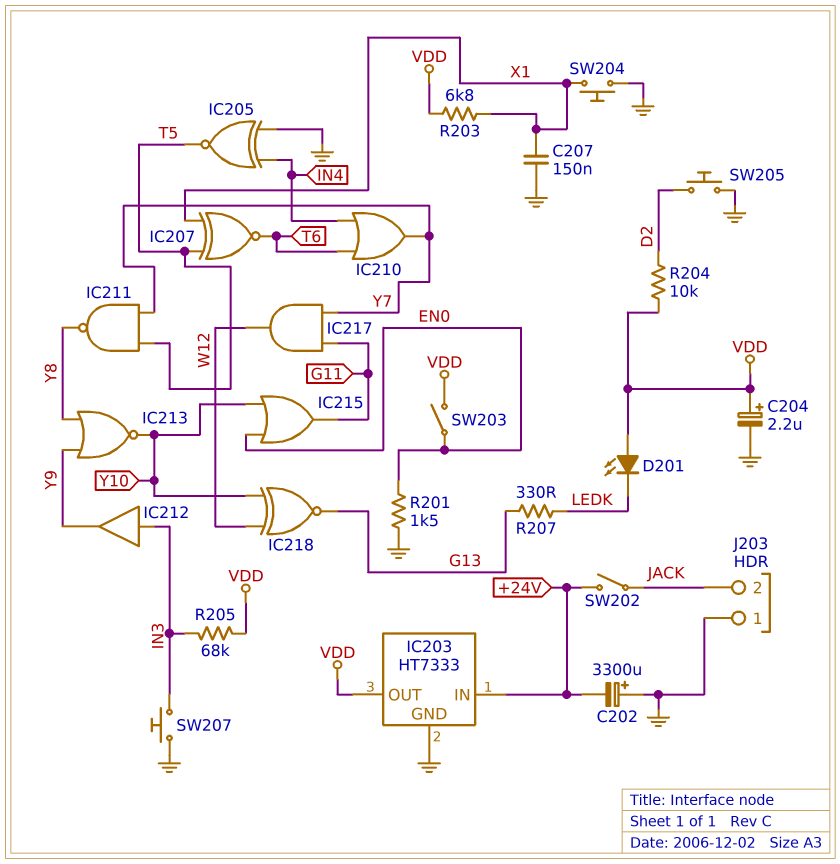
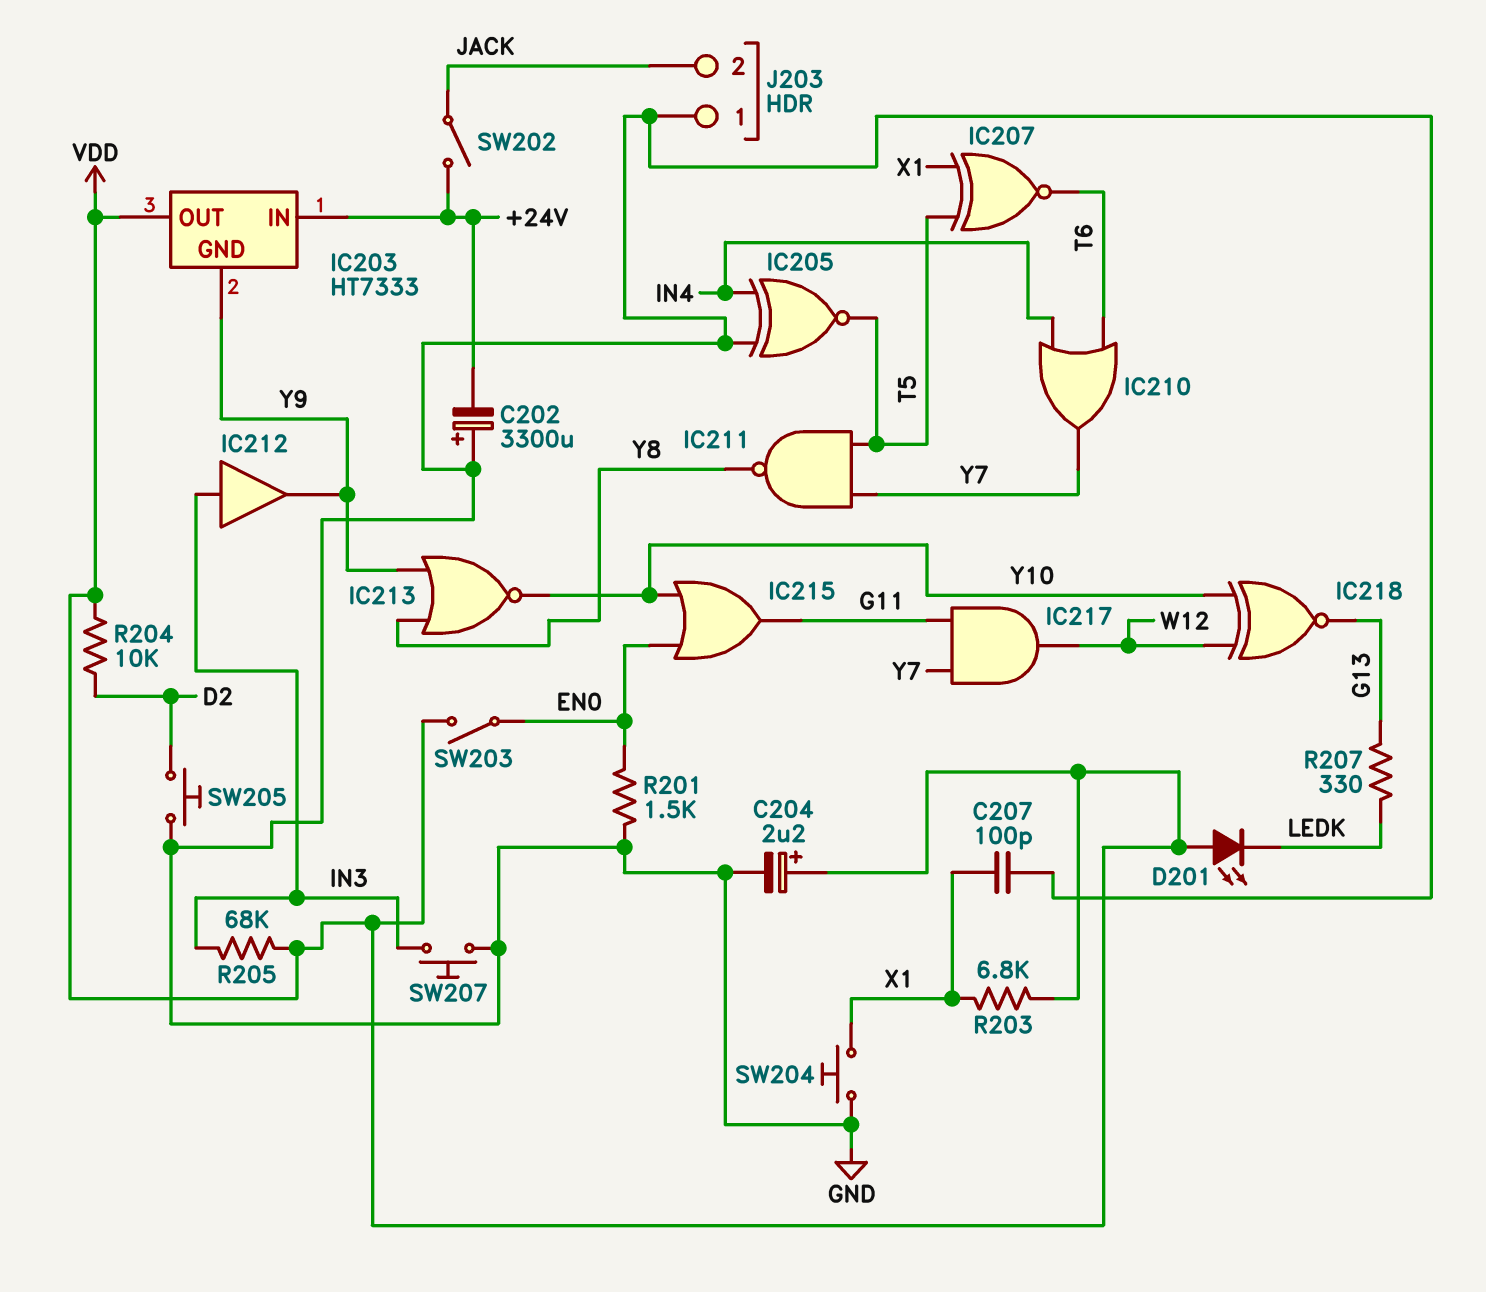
C207: 150nF (GND, X1) -> 100pF (GND, X1)
IC203 pin GND: GND -> Y9

